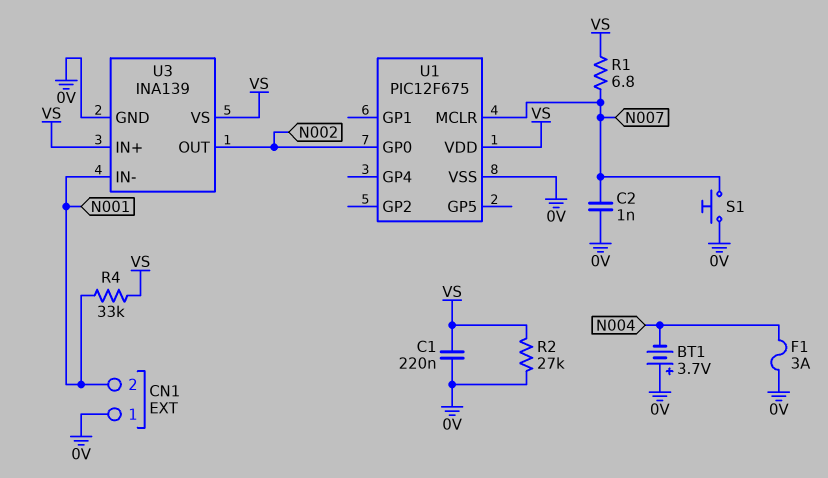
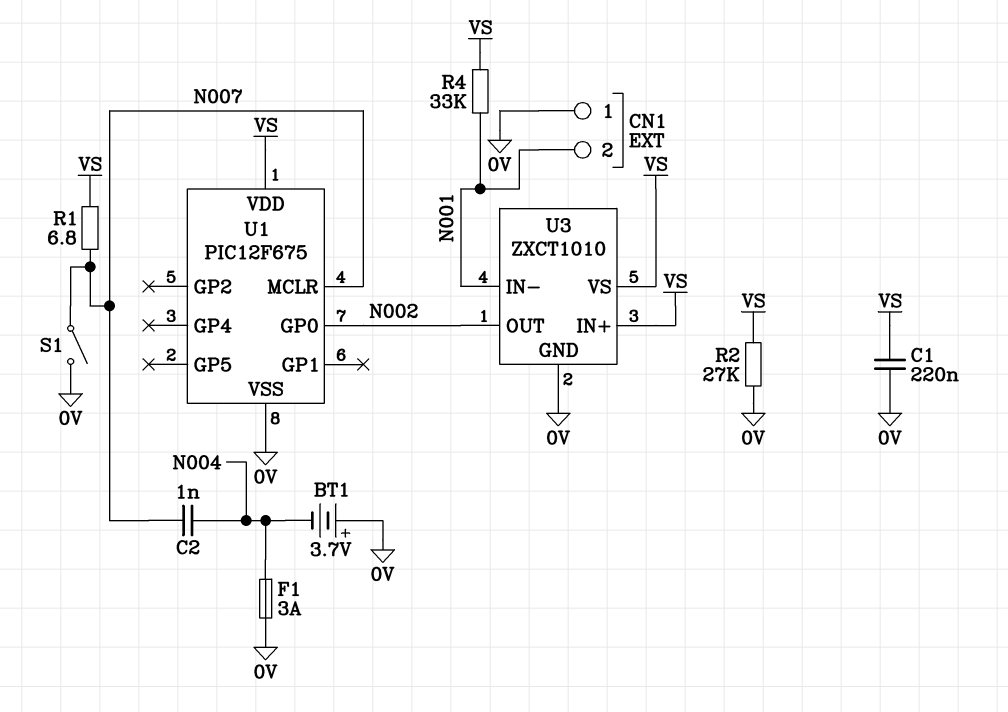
C2: 1nF (0V, N007) -> 1nF (N004, N007)
S1: button (0V, N007) -> switch (0V, N007)
U3: INA139 -> ZXCT1010

